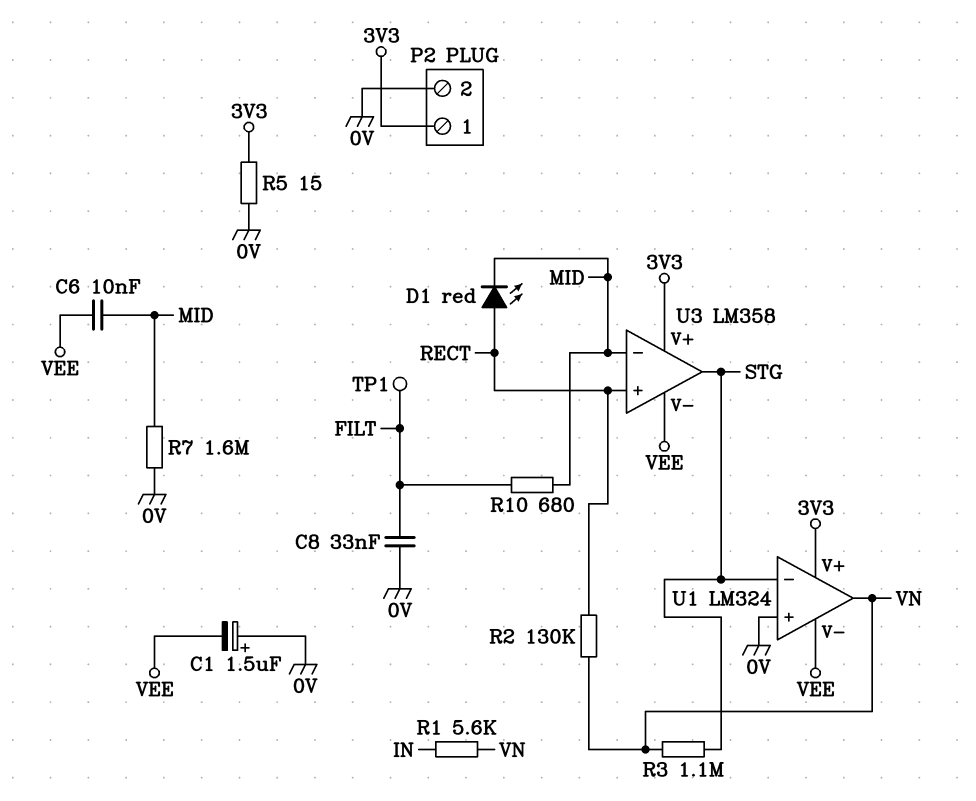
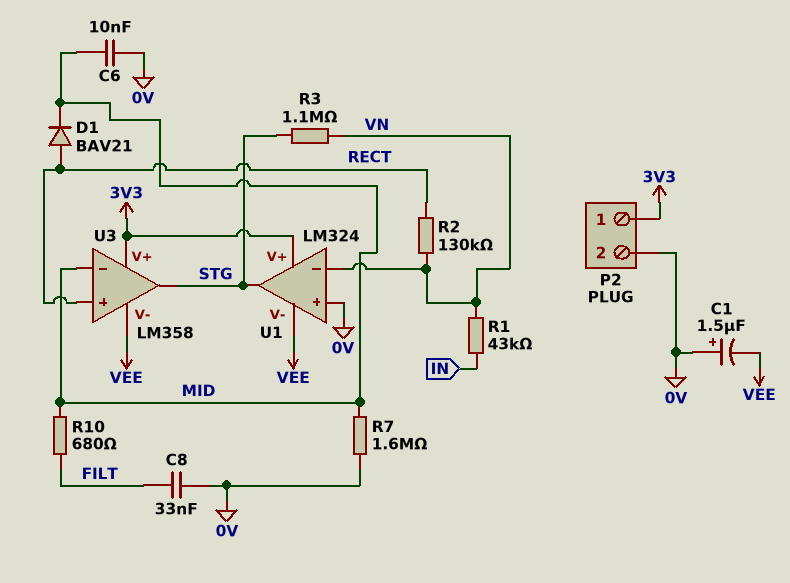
C6: 10nF (MID, VEE) -> 10nF (0V, MID)
D1: LED red (A RECT, K MID) -> diode BAV21 (A RECT, K MID)
R1: 5.6k (IN, VN) -> 43k (IN, VN)
R5: 15 (0V, 3V3) -> none
TP1: test point (FILT) -> none
U1 pin in-: STG -> VN
U1 pin out: VN -> STG

